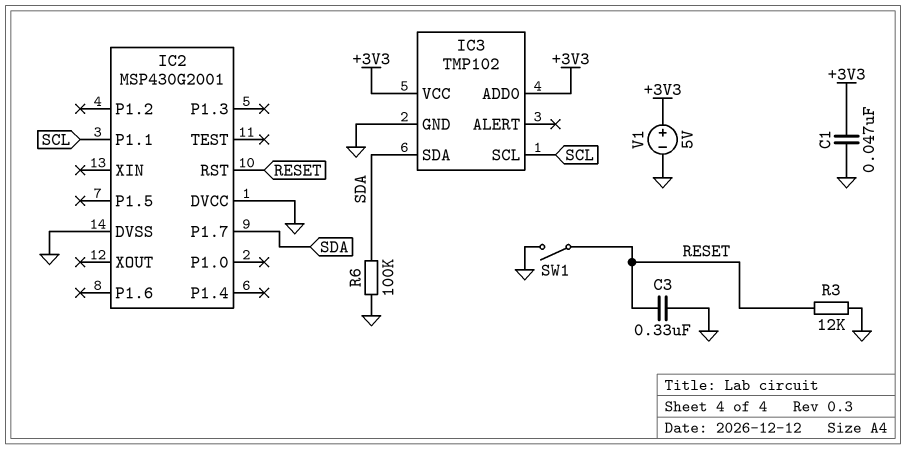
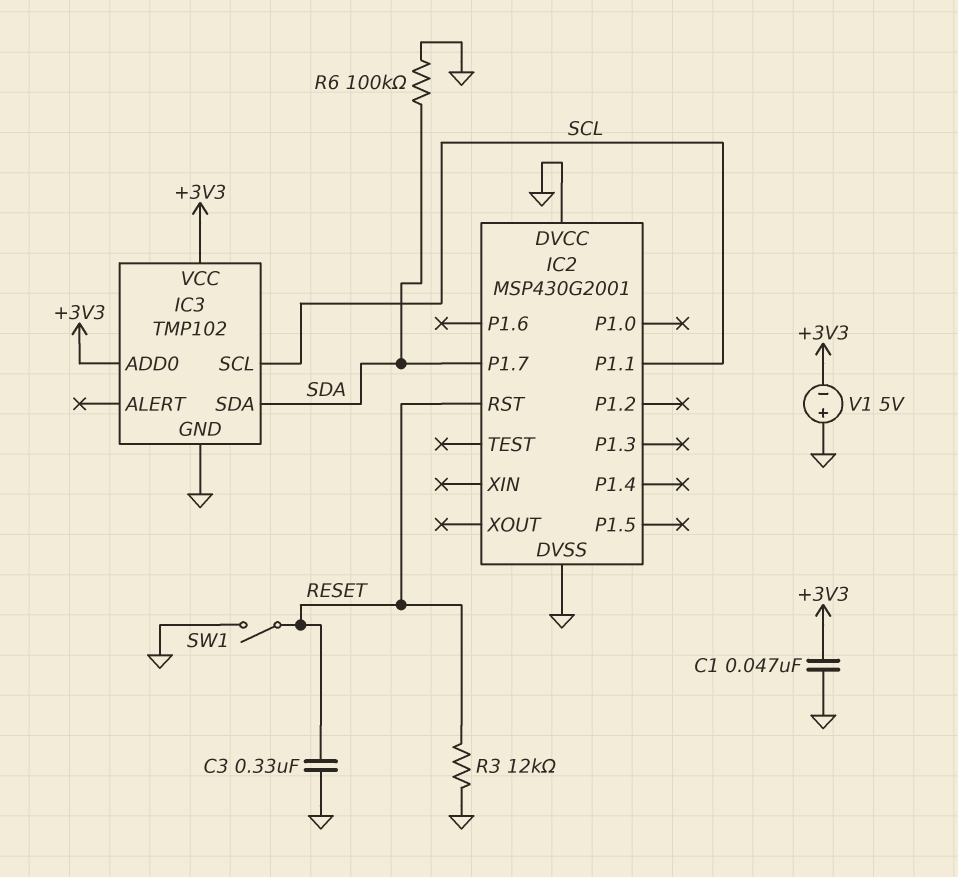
V1: 5V (plus +3V3, minus GND) -> 5V (plus GND, minus +3V3)

